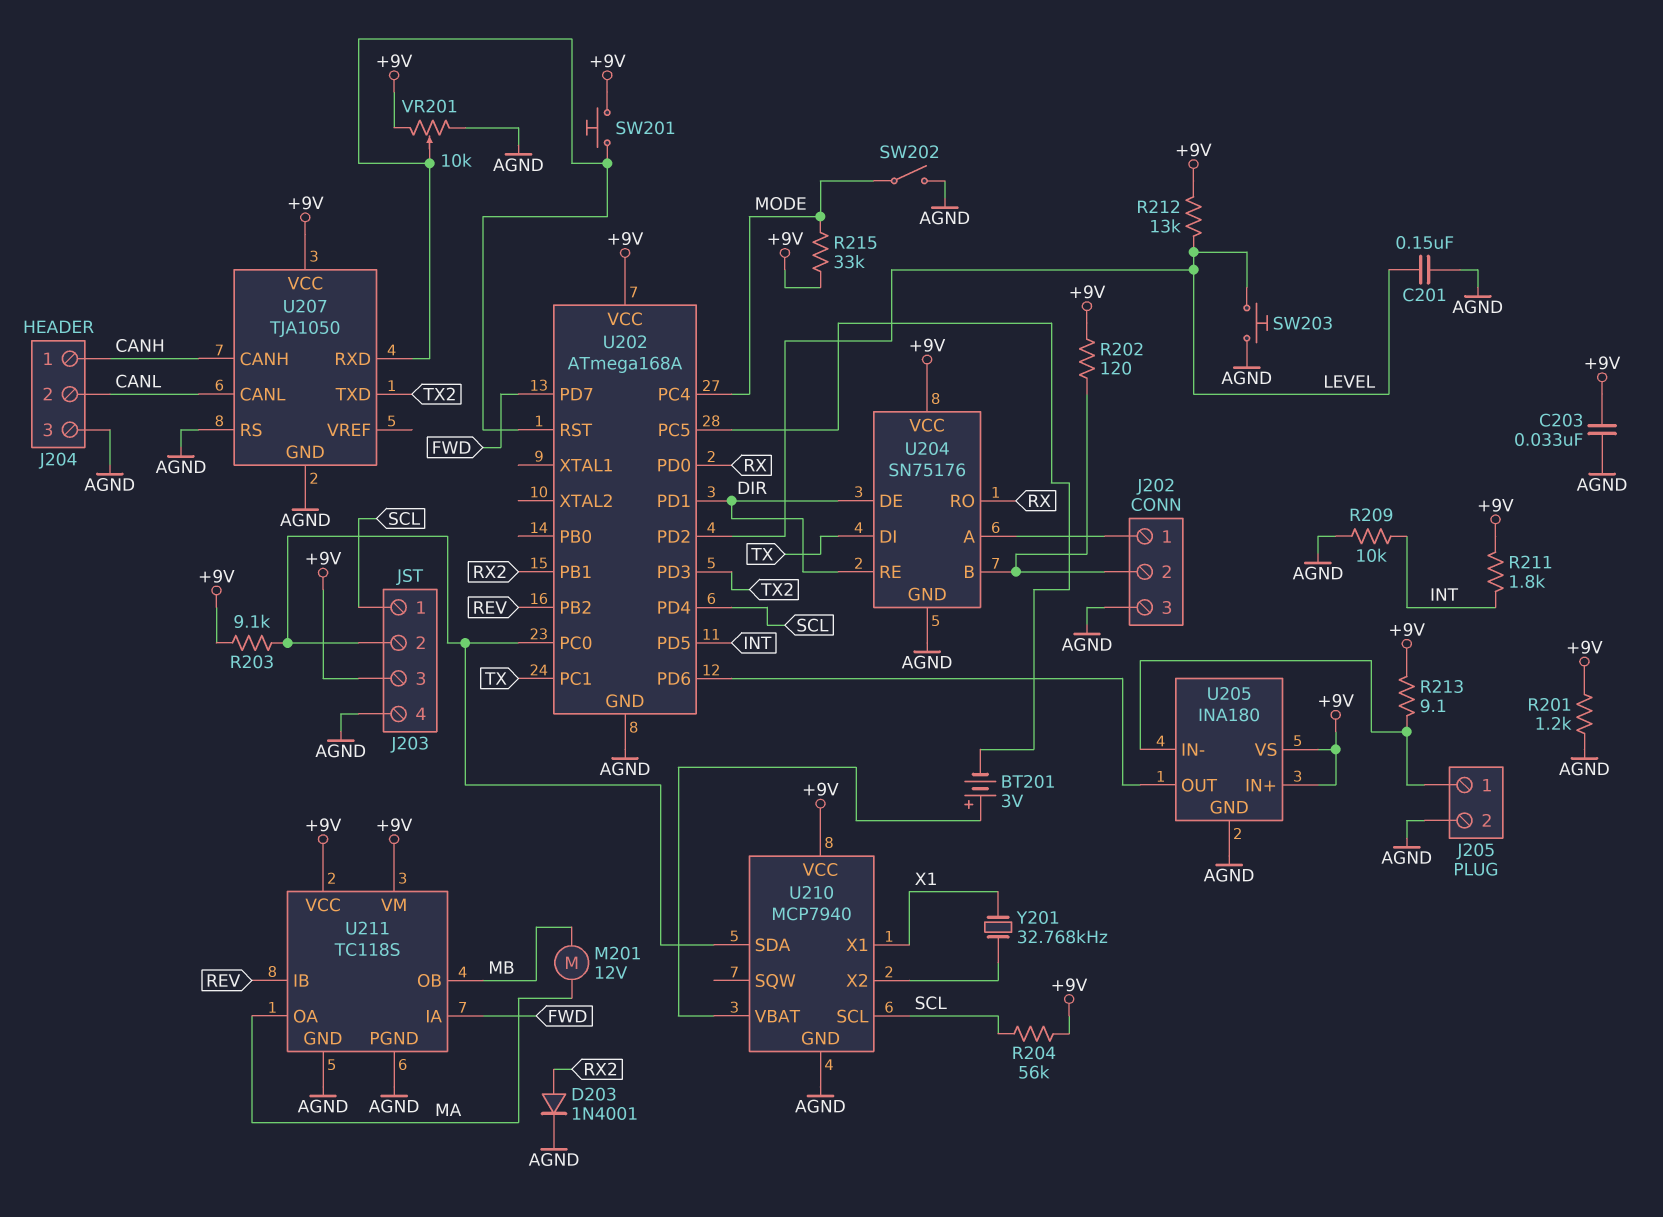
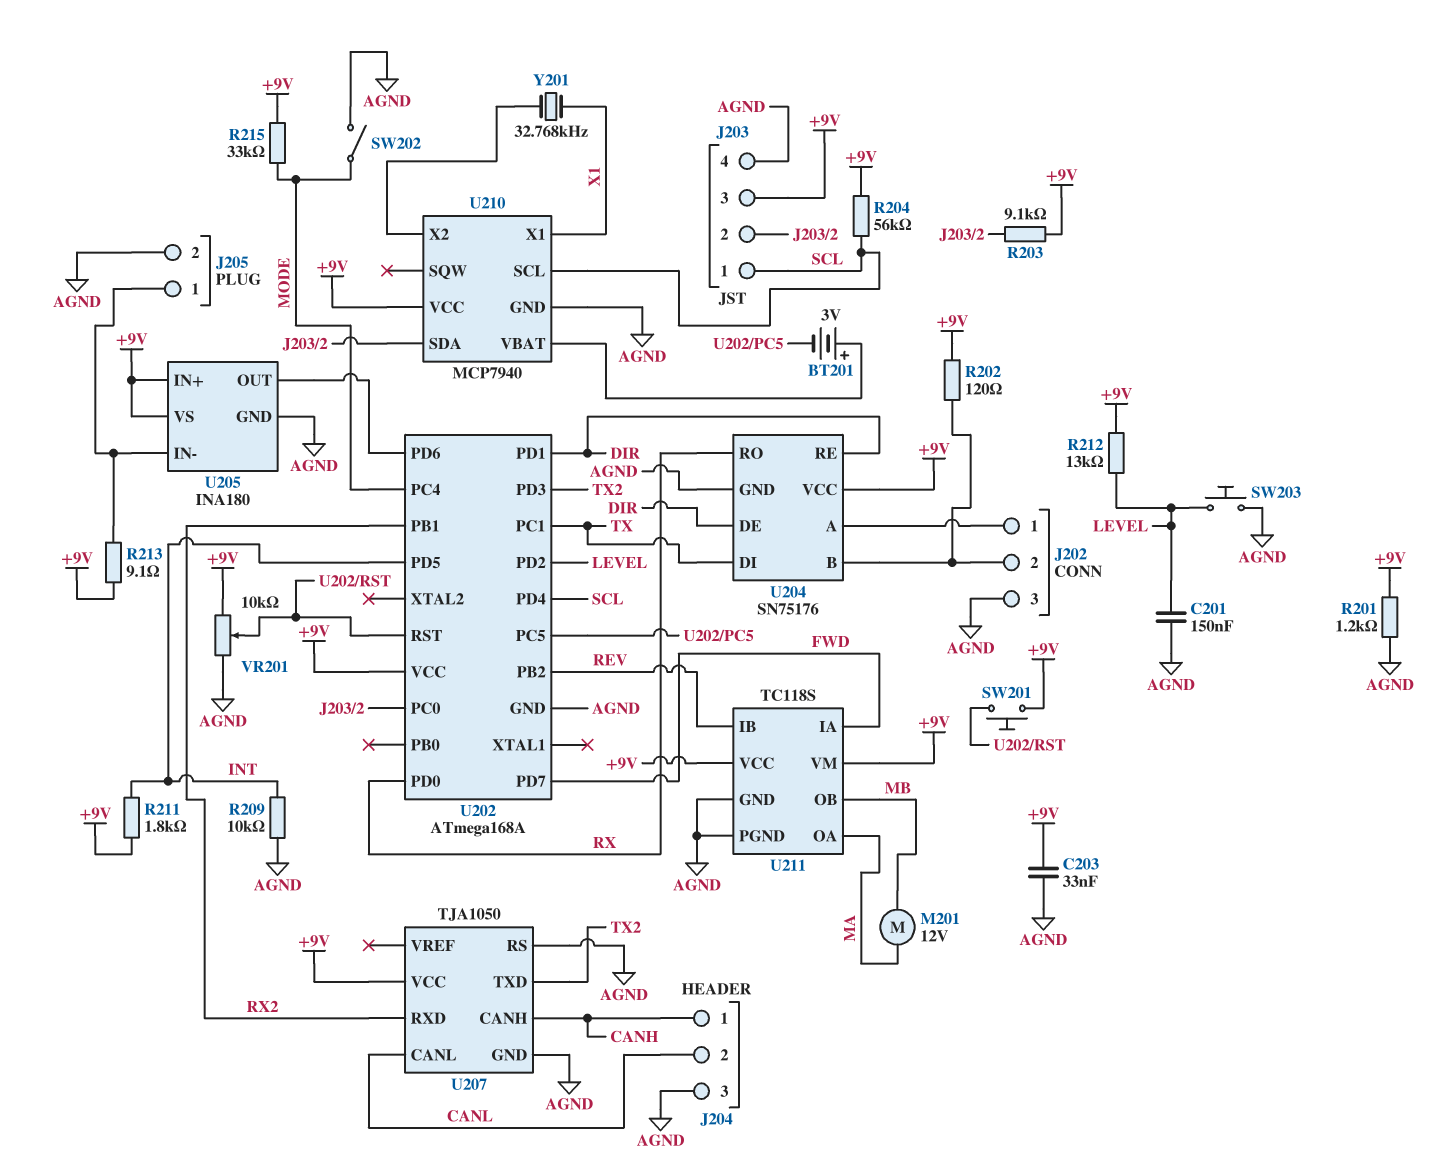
D203: diode 1N4001 (A RX2, K AGND) -> none
U207 pin RXD: U202/RST -> RX2

